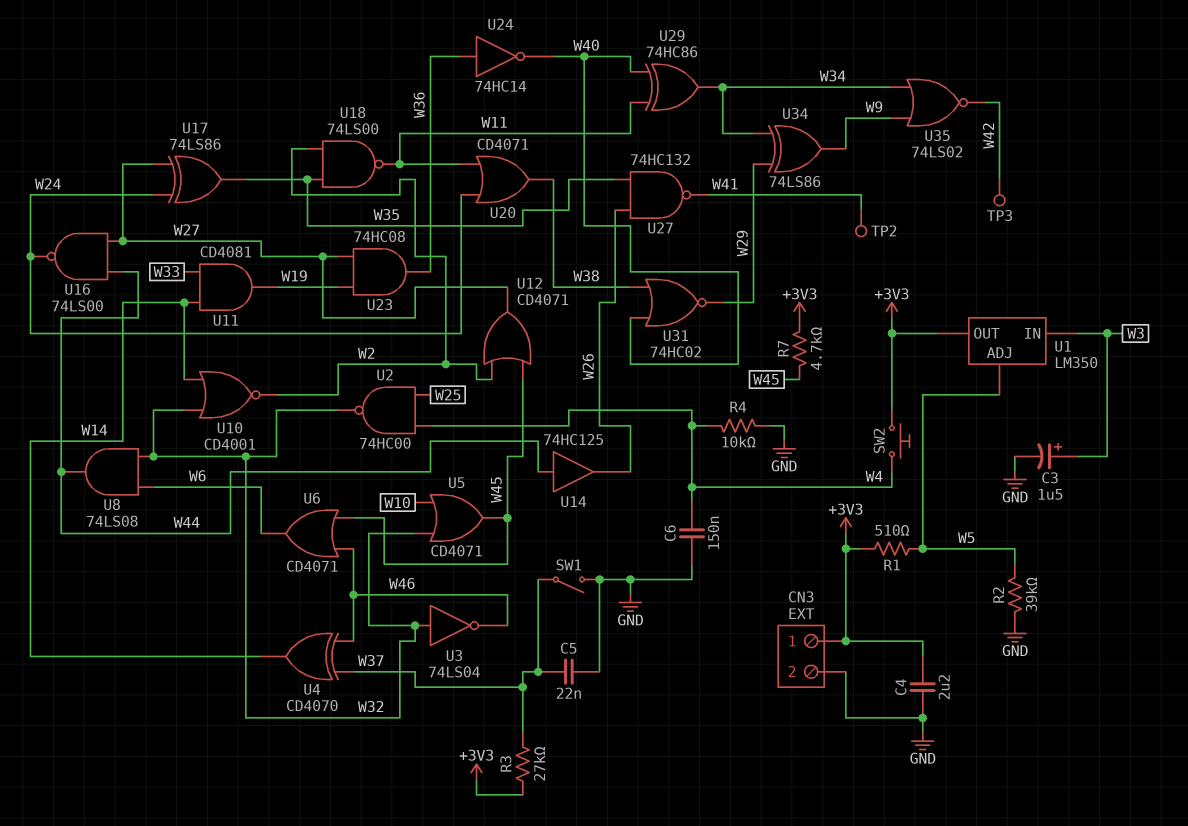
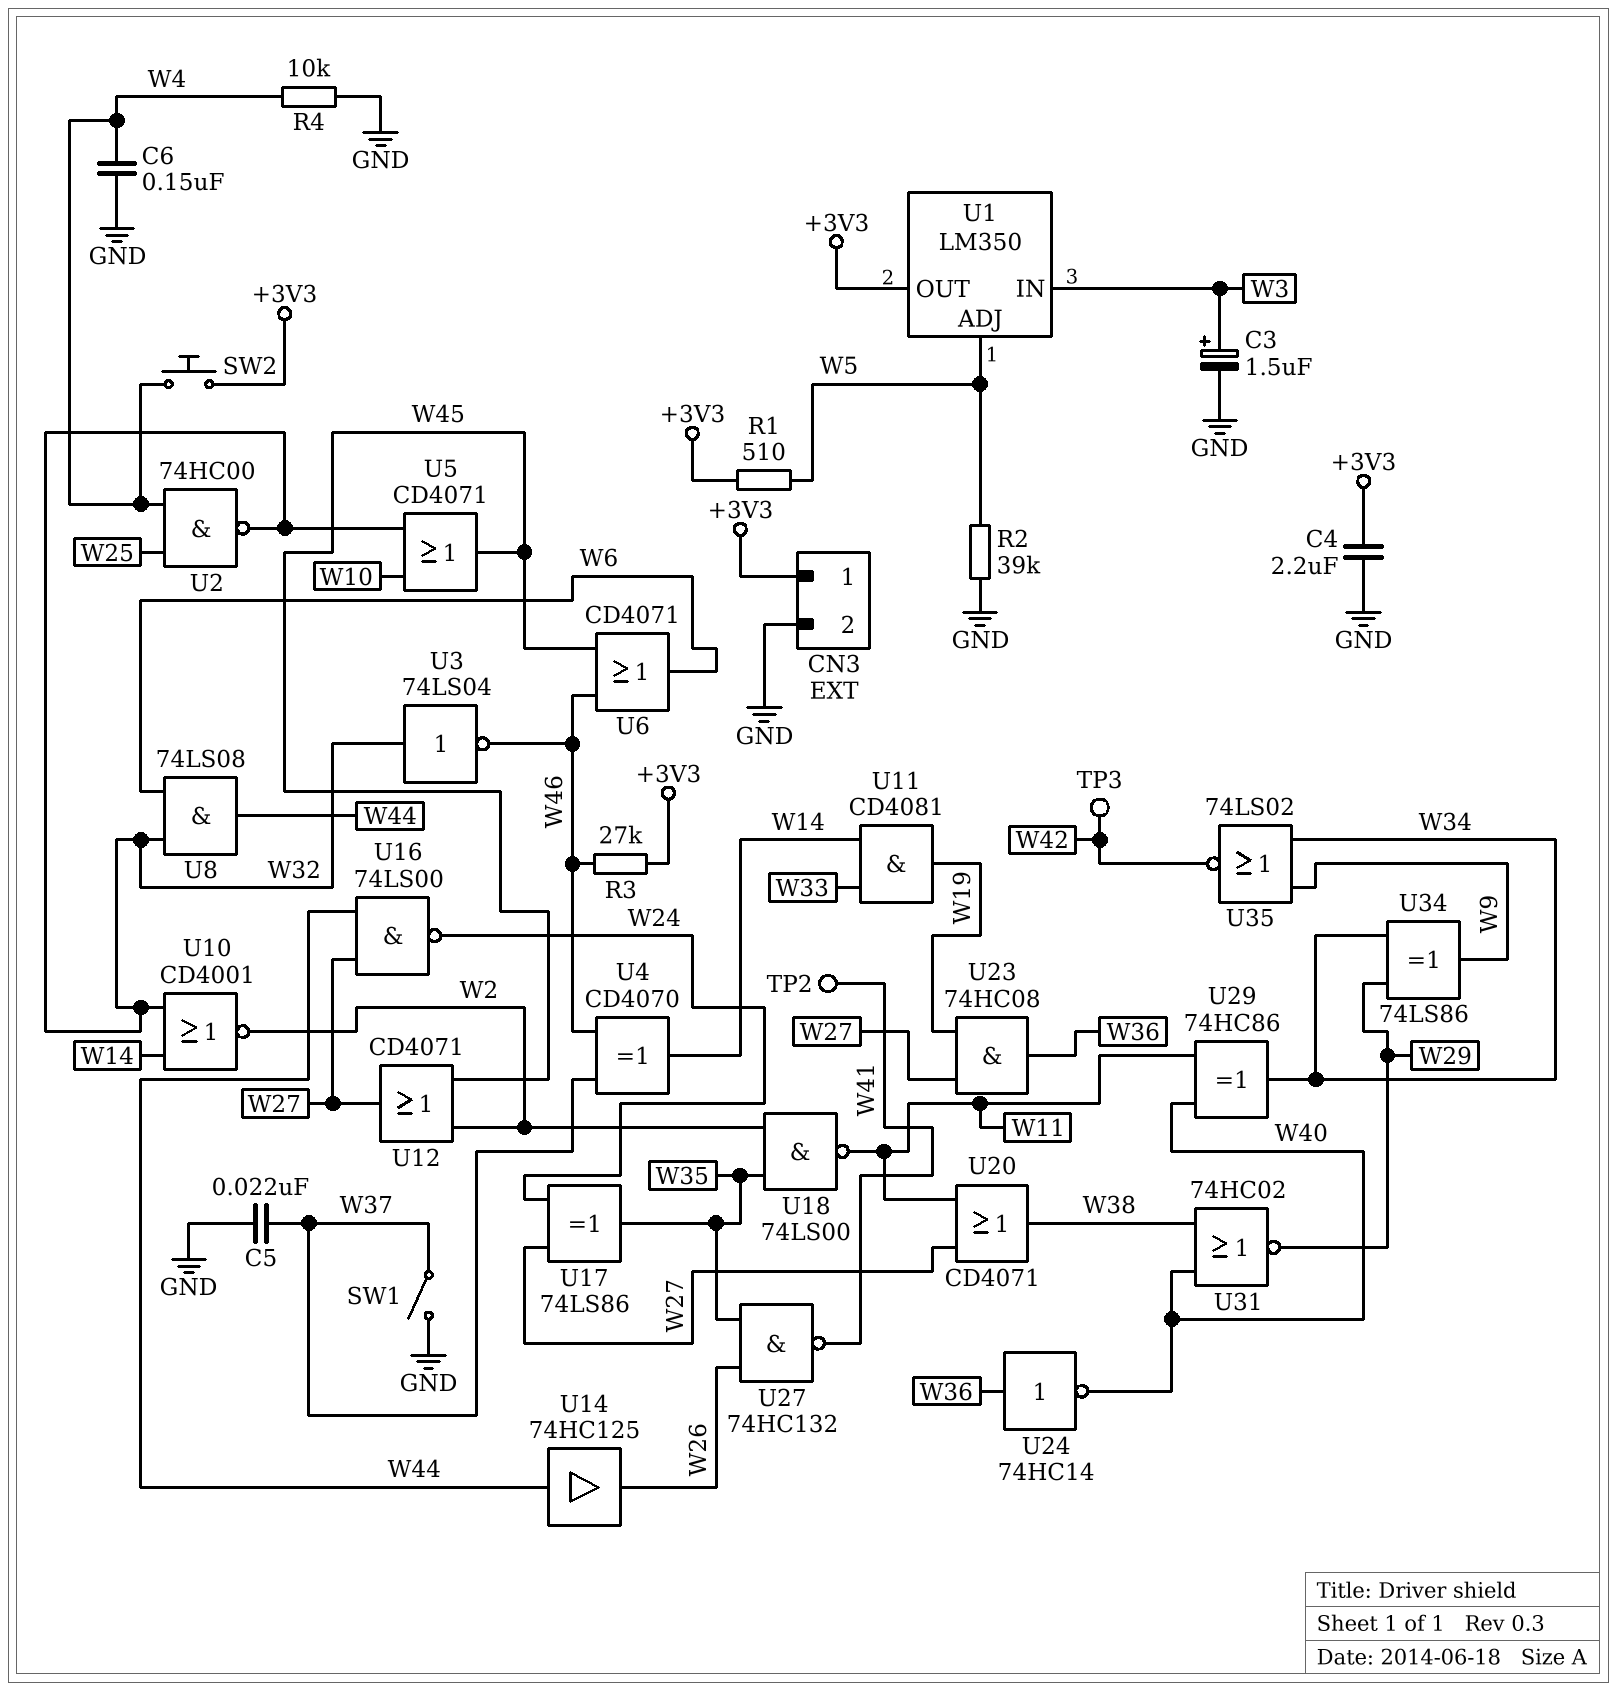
R3: 27k (+3V3, W37) -> 27k (+3V3, W46)
R7: 4.7k (+3V3, W45) -> none
U20: OR CD4071 (in W11, in W24, out W38) -> OR CD4071 (in W11, in W27, out W38)

